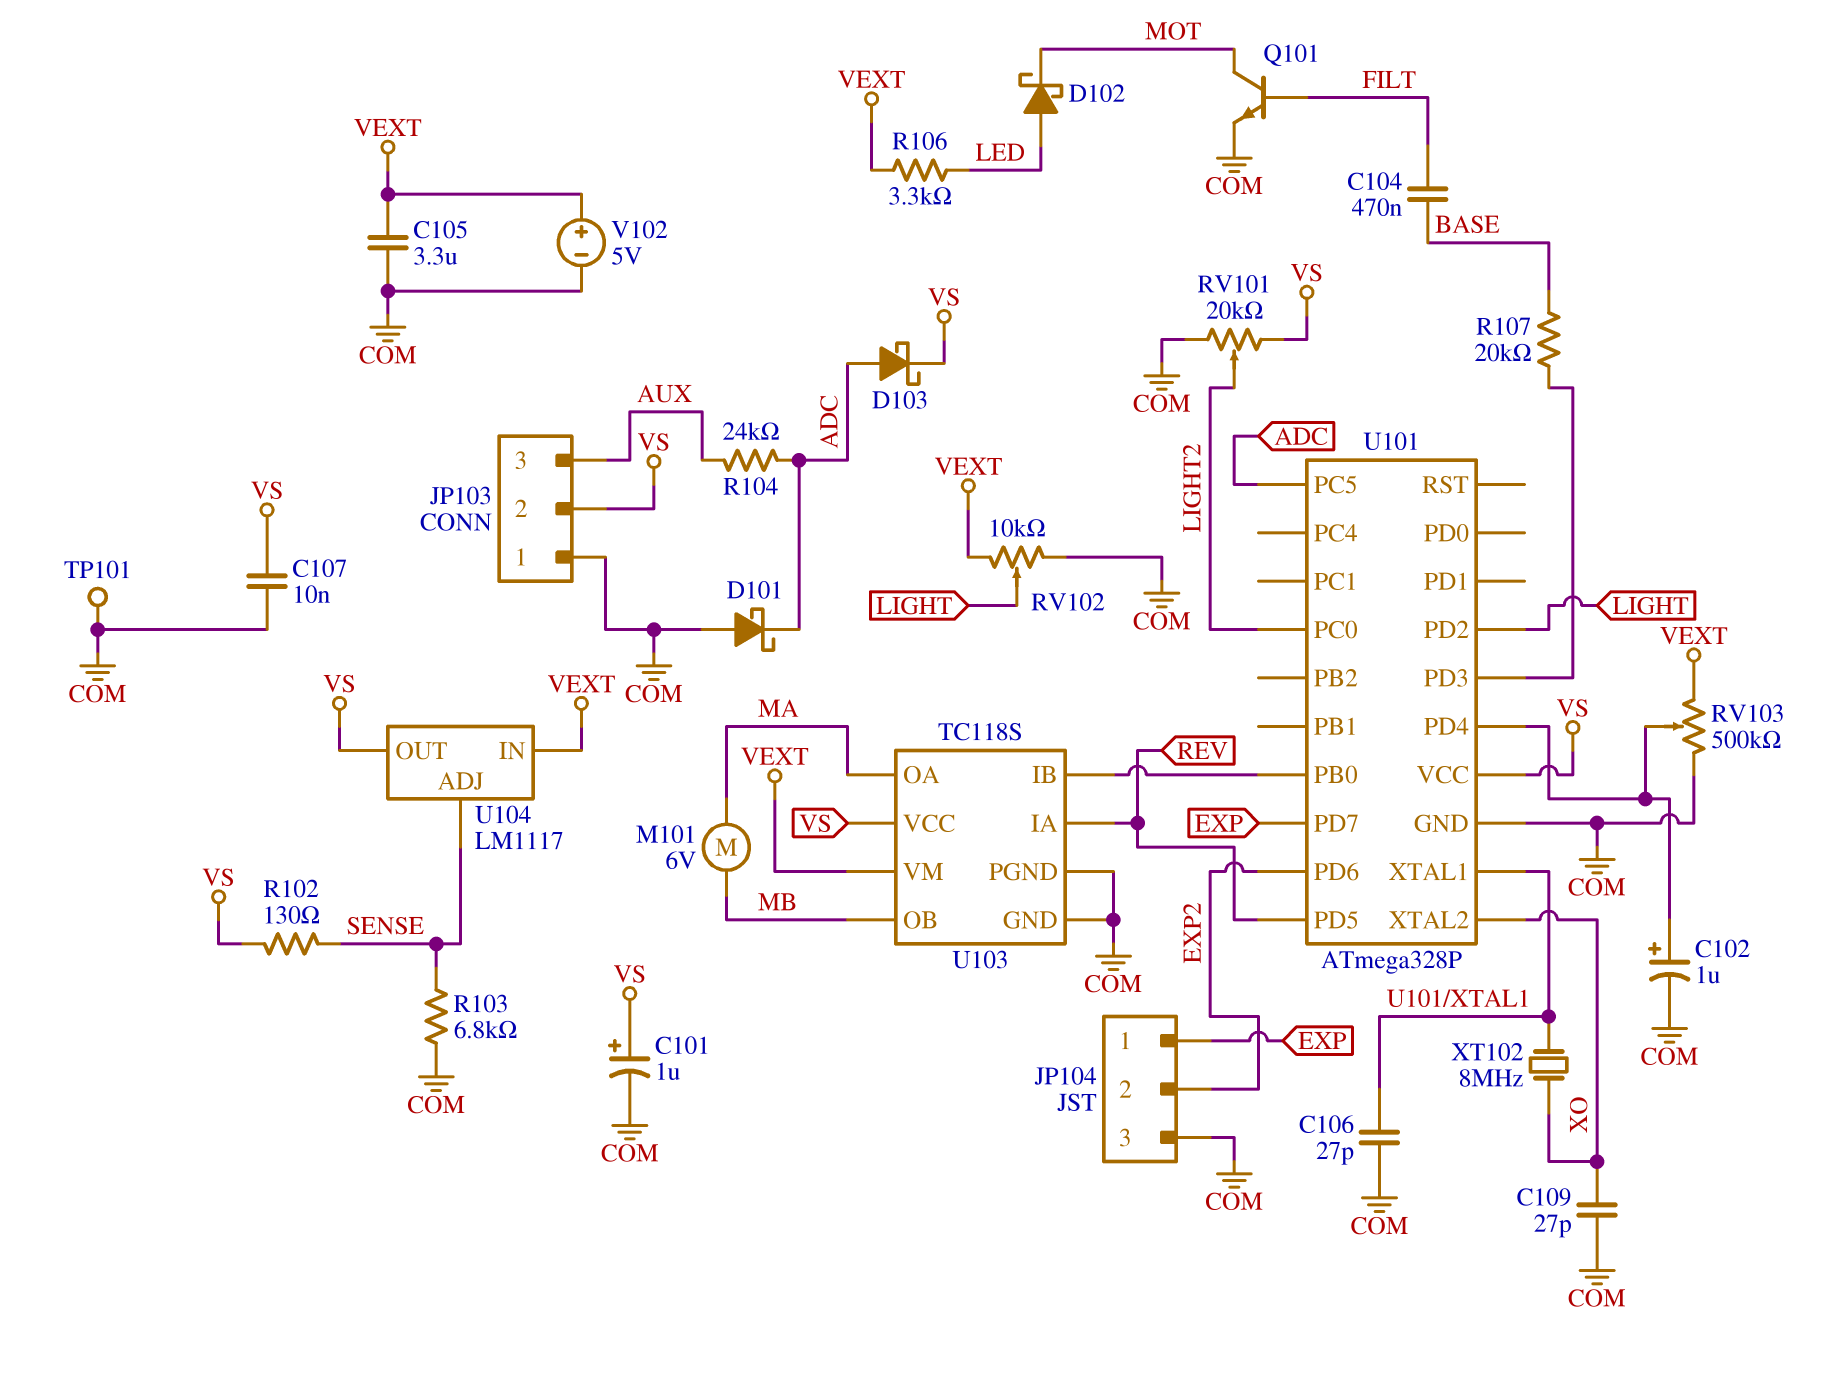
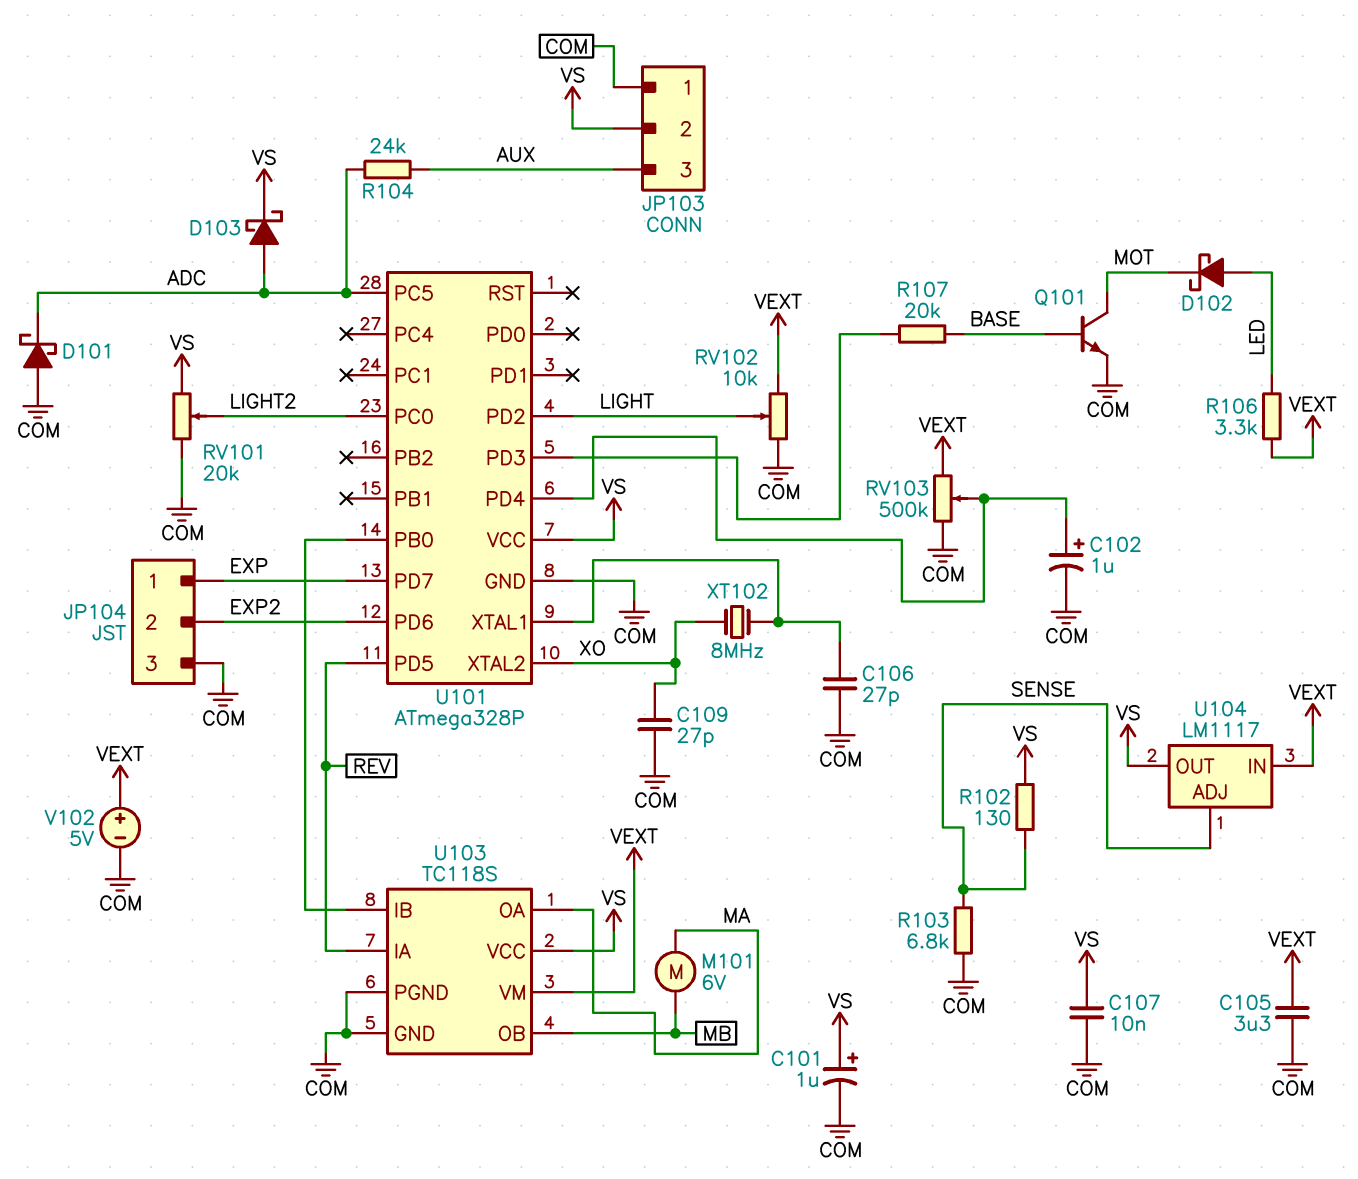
C104: 470nF (BASE, FILT) -> none
Q101: NPN (B FILT, C MOT, E COM) -> NPN (B BASE, C MOT, E COM)
TP101: test point (COM) -> none

